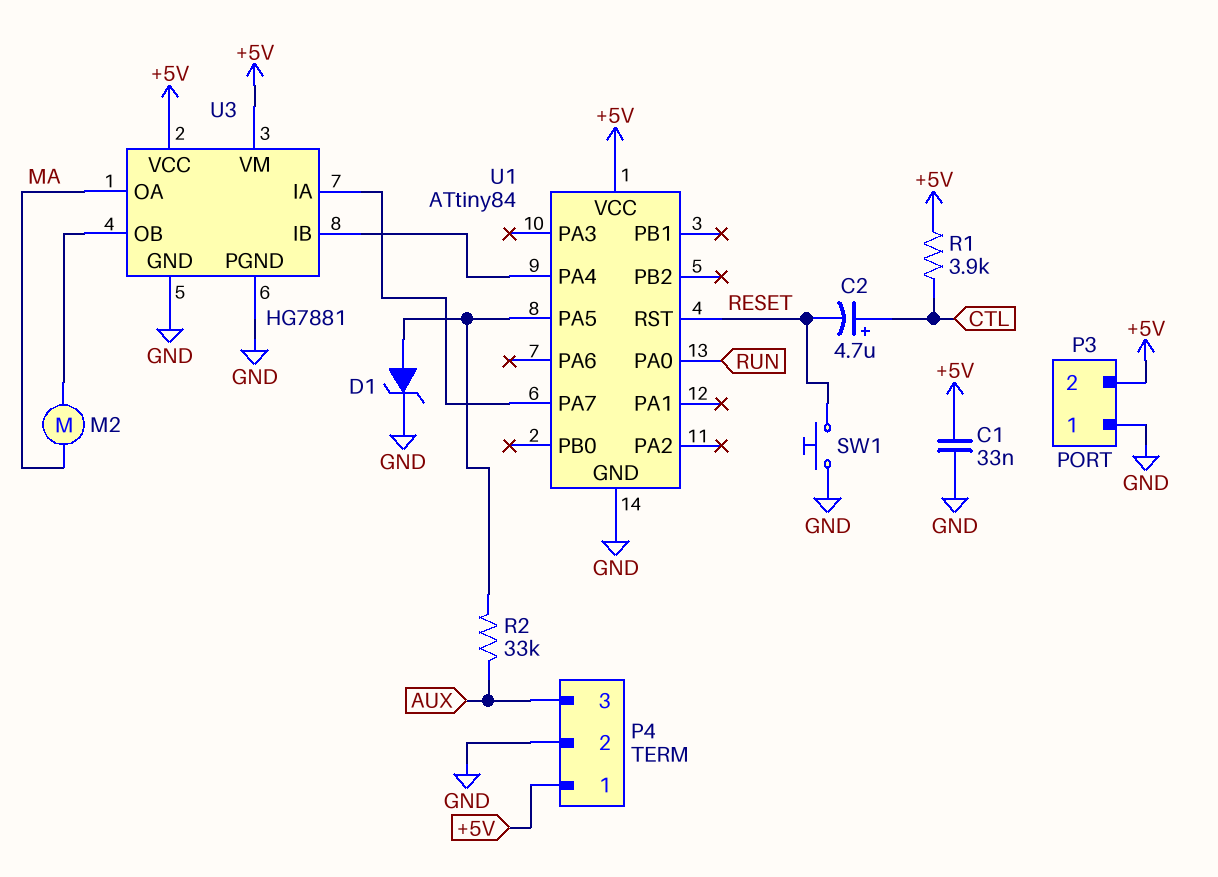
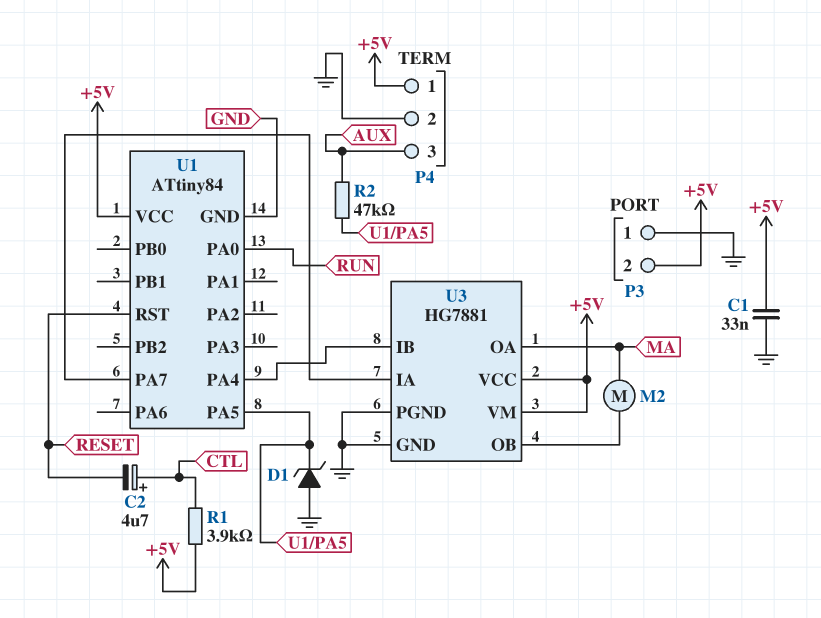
D1: zener (A U1/PA5, K GND) -> zener (A GND, K U1/PA5)
R2: 33k (AUX, U1/PA5) -> 47k (AUX, U1/PA5)
SW1: button (GND, RESET) -> none

